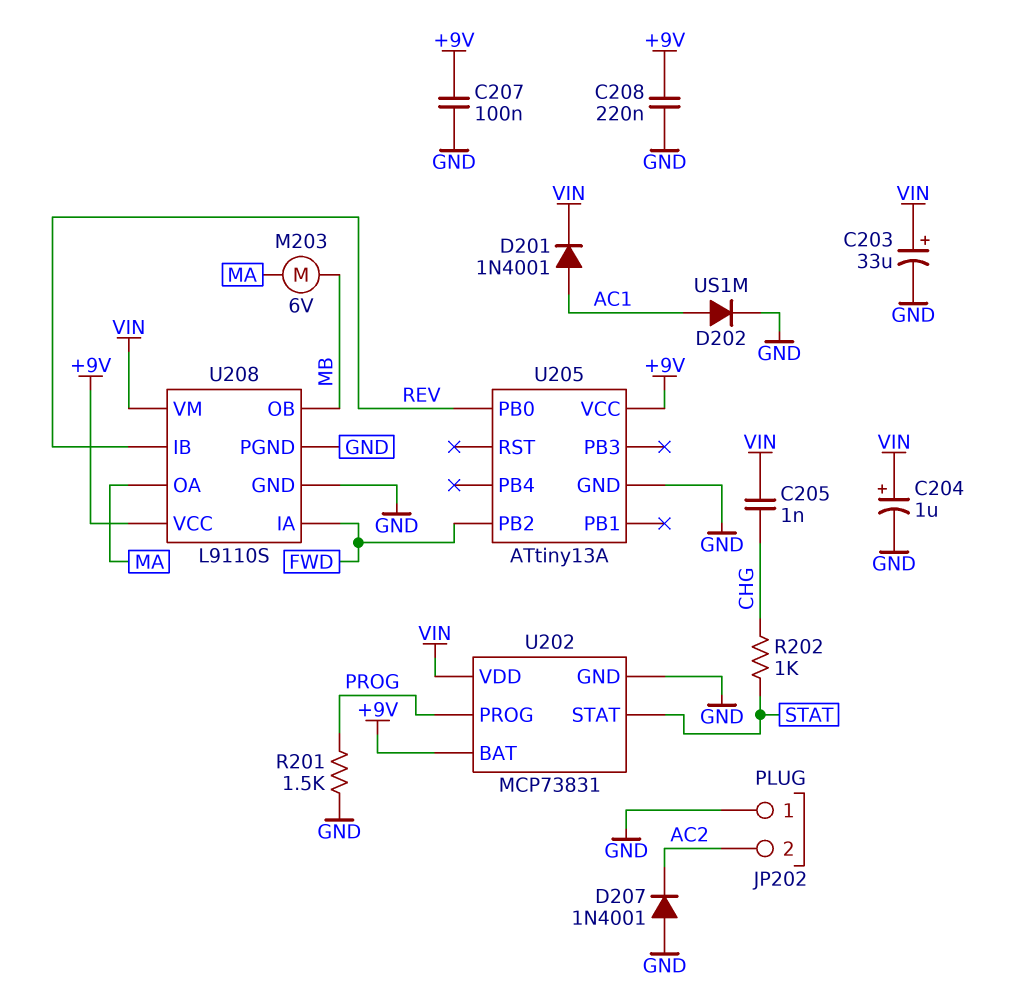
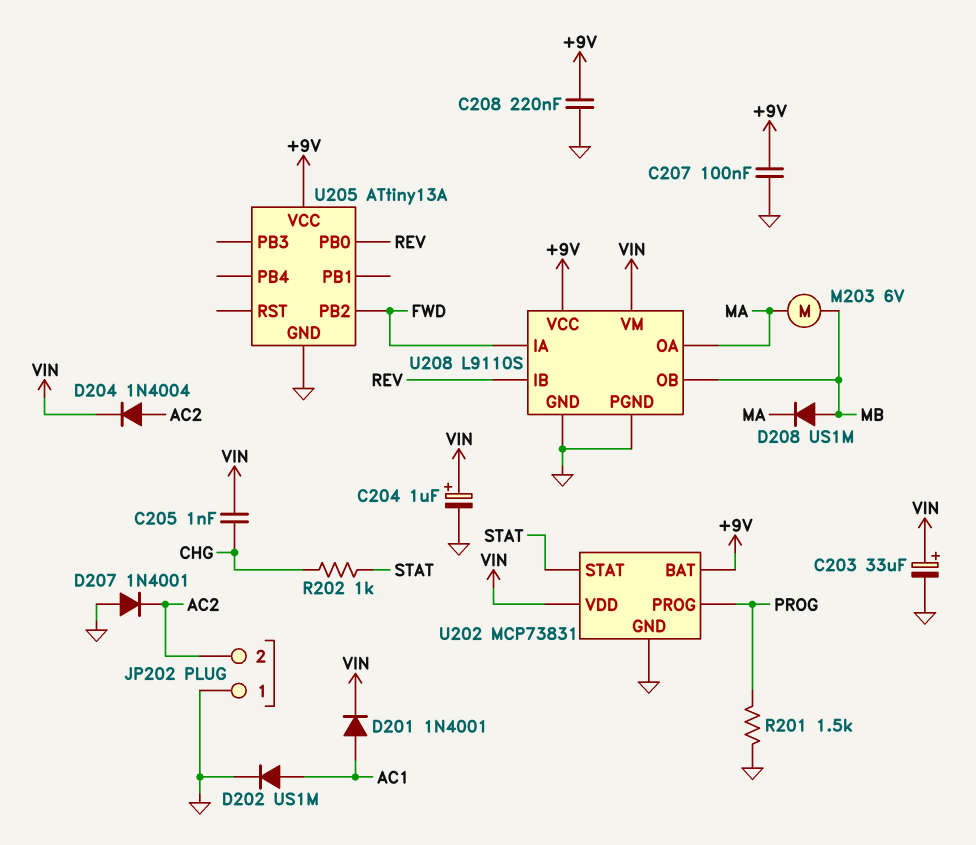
D204: none -> diode 1N4004 (A AC2, K VIN)
D208: none -> diode US1M (A MB, K MA)

